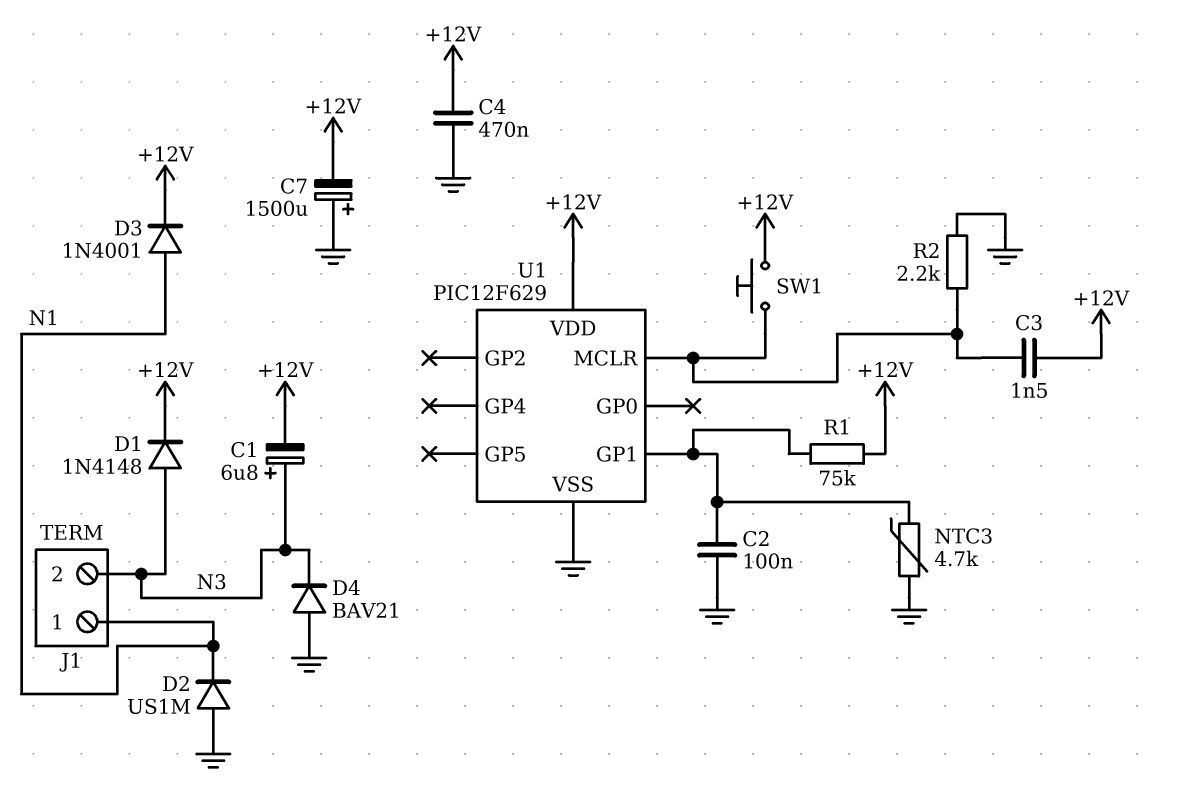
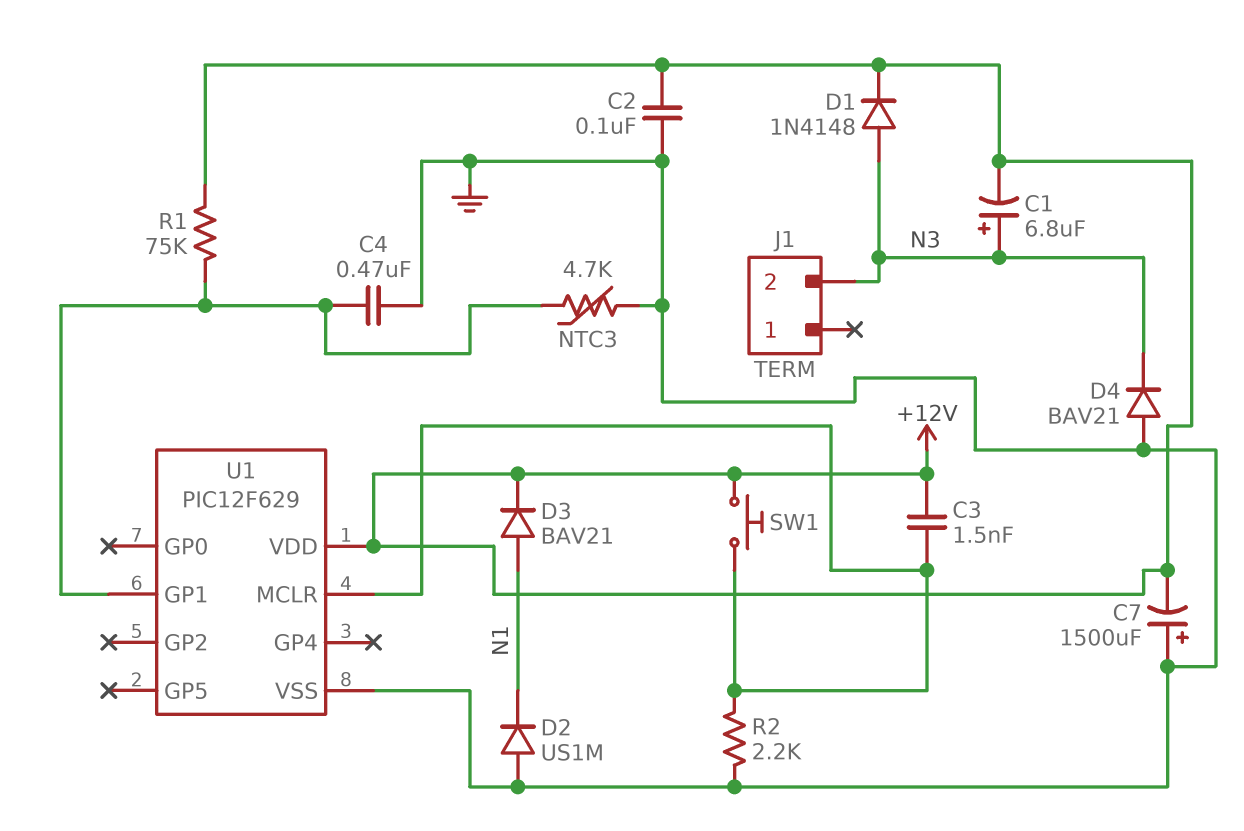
C2: 100nF (GND, U1/GP1) -> 100nF (+12V, GND)
C4: 470nF (+12V, GND) -> 470nF (GND, U1/GP1)
D3: diode 1N4001 (A N1, K +12V) -> diode BAV21 (A N1, K +12V)
J1 pin 1: N1 -> none

